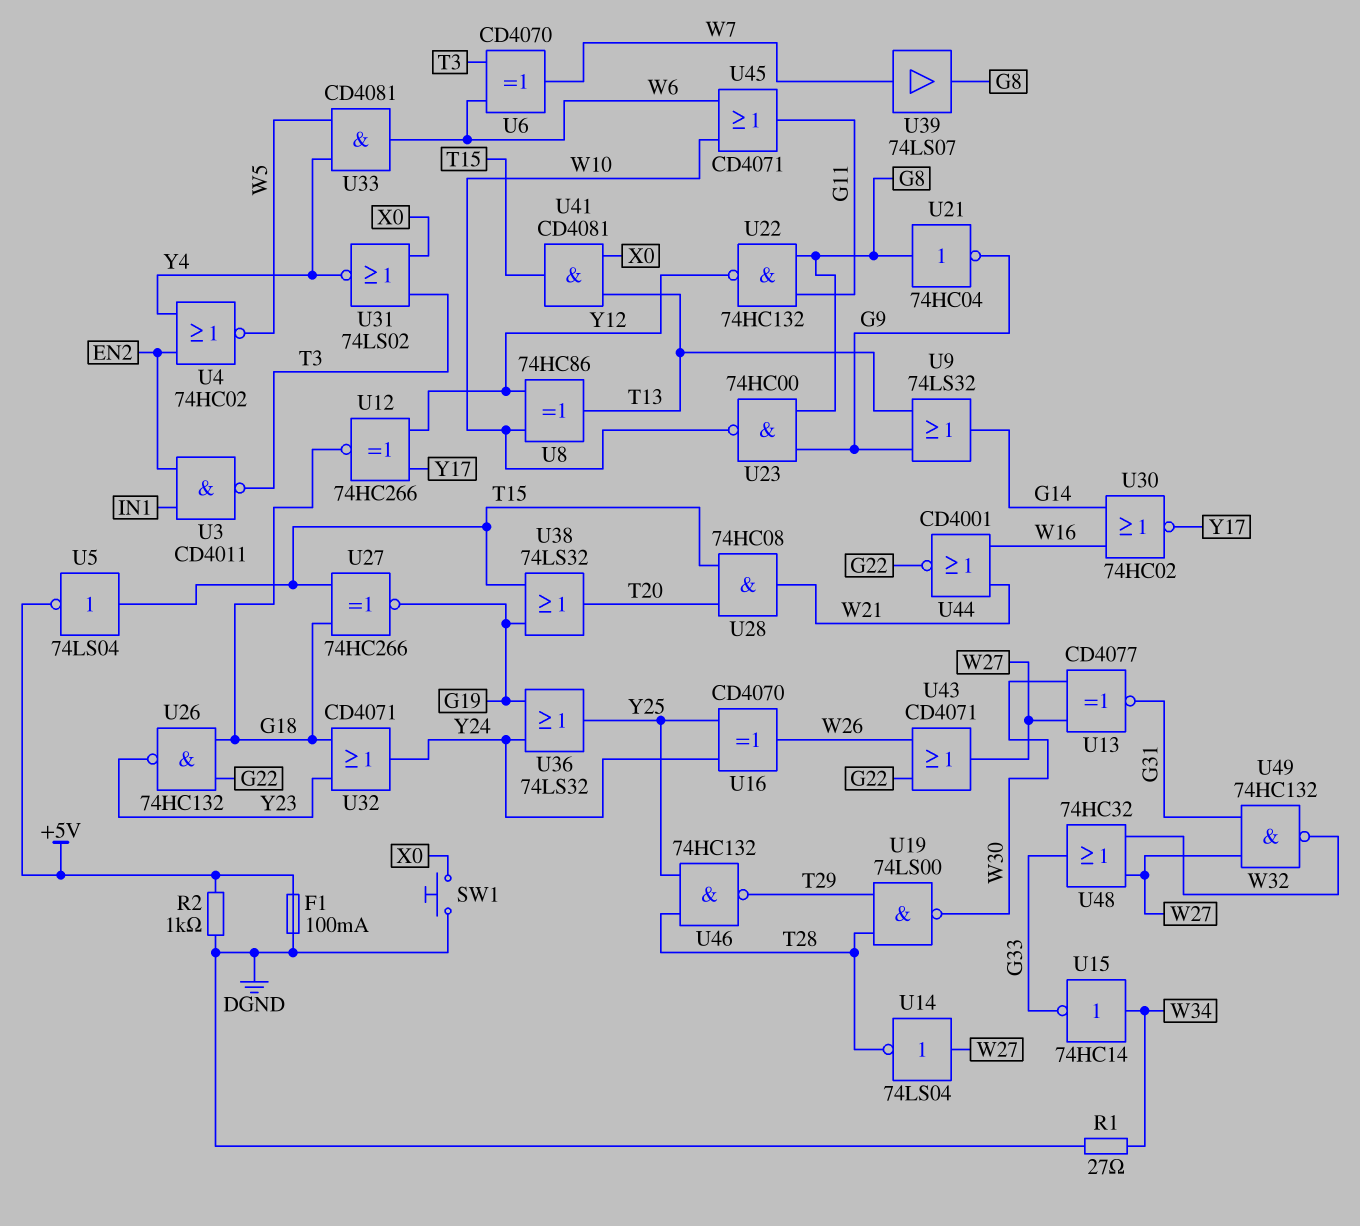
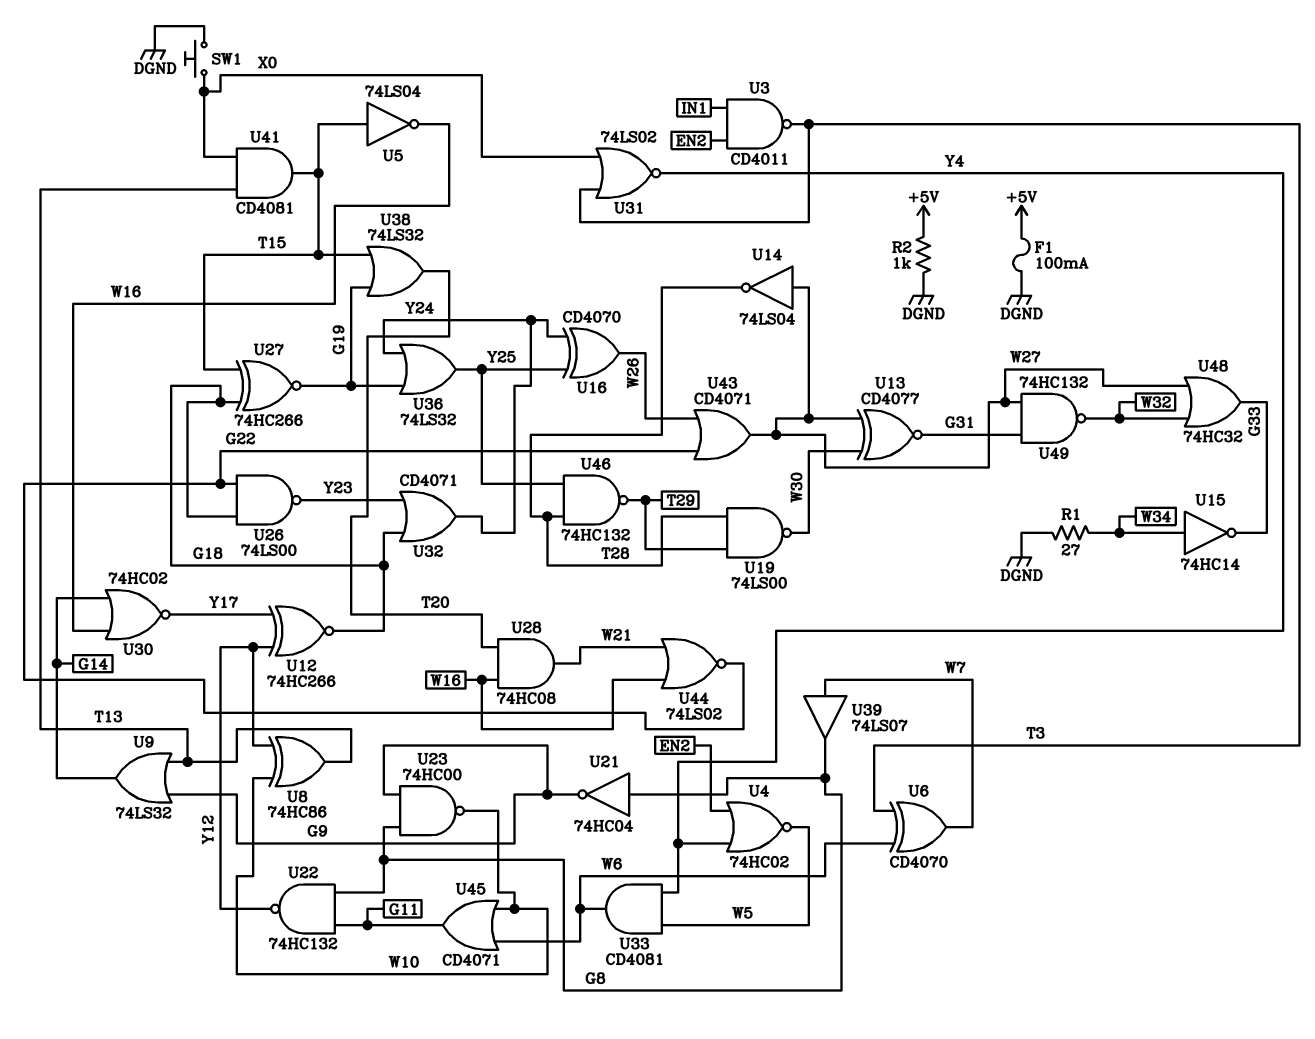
U5: NOT 74LS04 (in T15, out +5V) -> NOT 74LS04 (in T15, out W16)
U26: NAND 74HC132 (in G18, in G22, out Y23) -> NAND 74LS00 (in G18, in G22, out Y23)
U28: AND 74HC08 (in T15, in T20, out W21) -> AND 74HC08 (in T20, in W16, out W21)
U44: NOR CD4001 (in W16, in W21, out G22) -> NOR 74LS02 (in W16, in W21, out G22)

